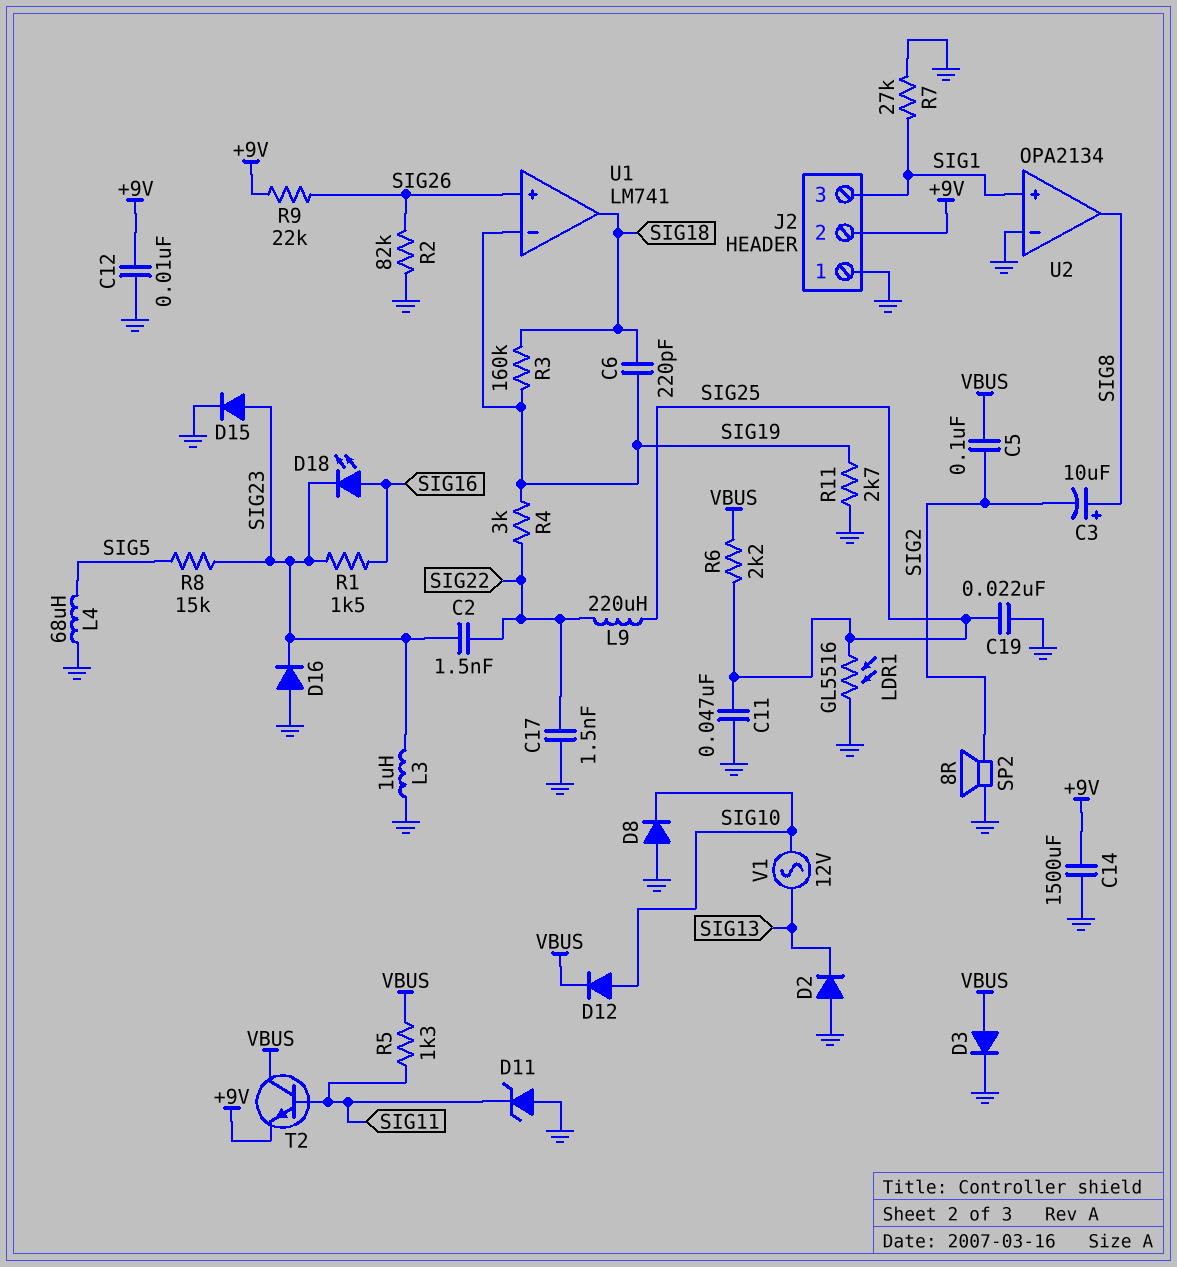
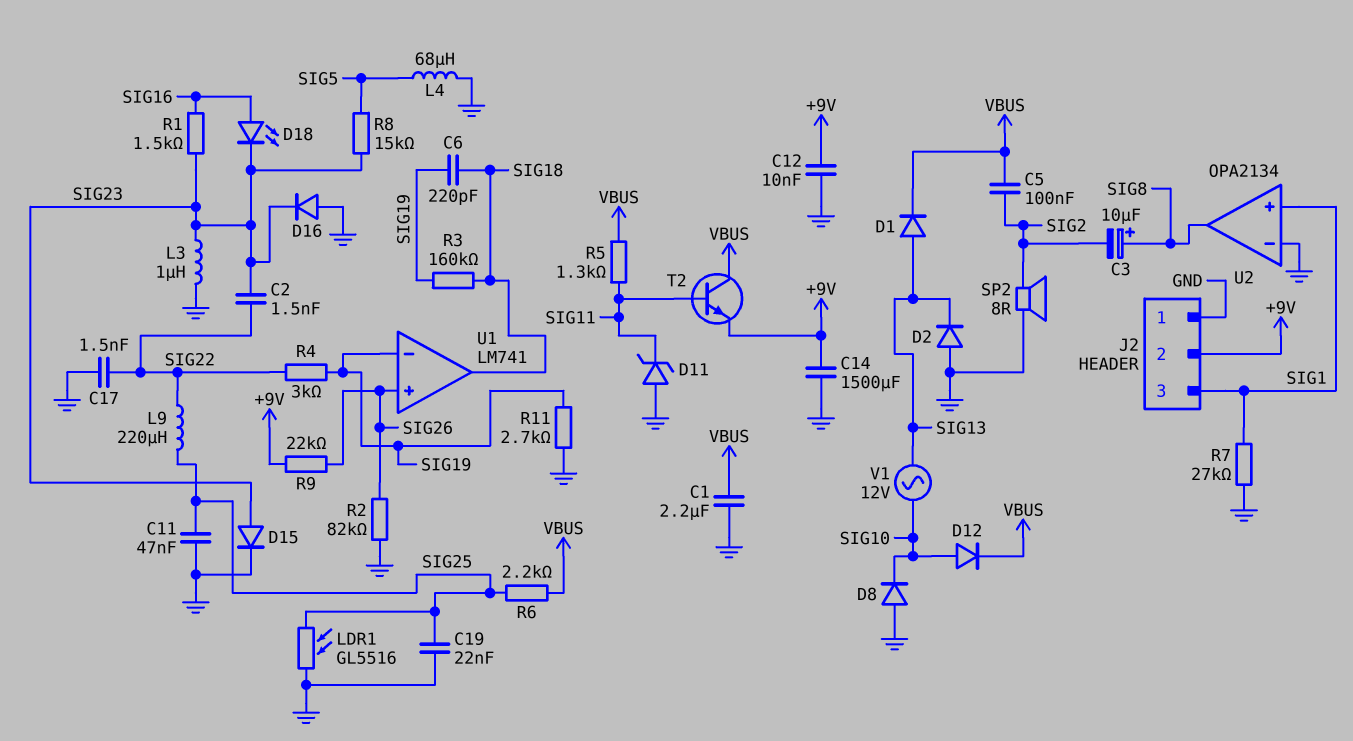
C1: none -> 2.2uF (GND, VBUS)
D1: none -> diode (A SIG13, K VBUS)
D3: diode (A VBUS, K GND) -> none

